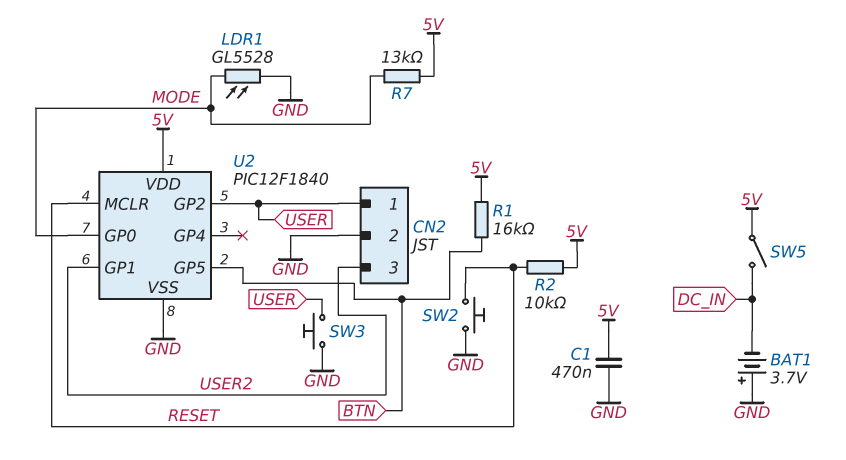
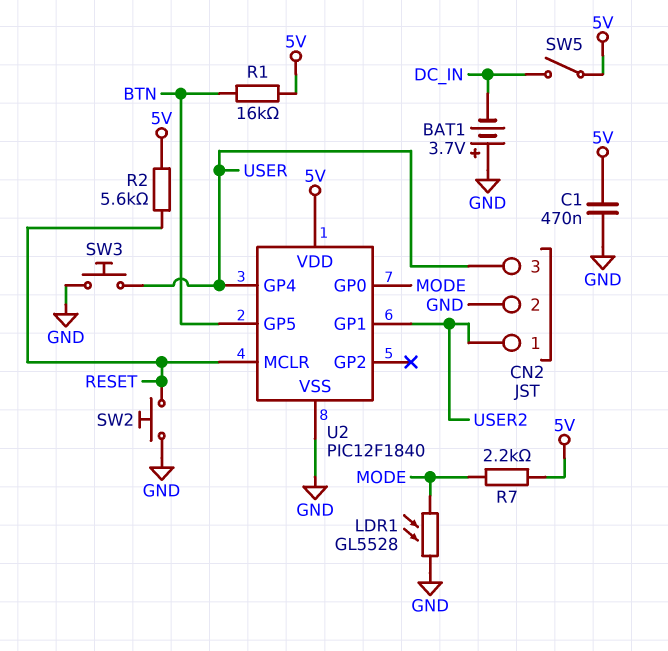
CN2 pin 1: USER -> USER2
CN2 pin 3: USER2 -> USER
R2: 10k (5V, RESET) -> 5.6k (5V, RESET)
R7: 13k (5V, MODE) -> 2.2k (5V, MODE)
U2 pin GP2: USER -> none
U2 pin GP4: none -> USER

